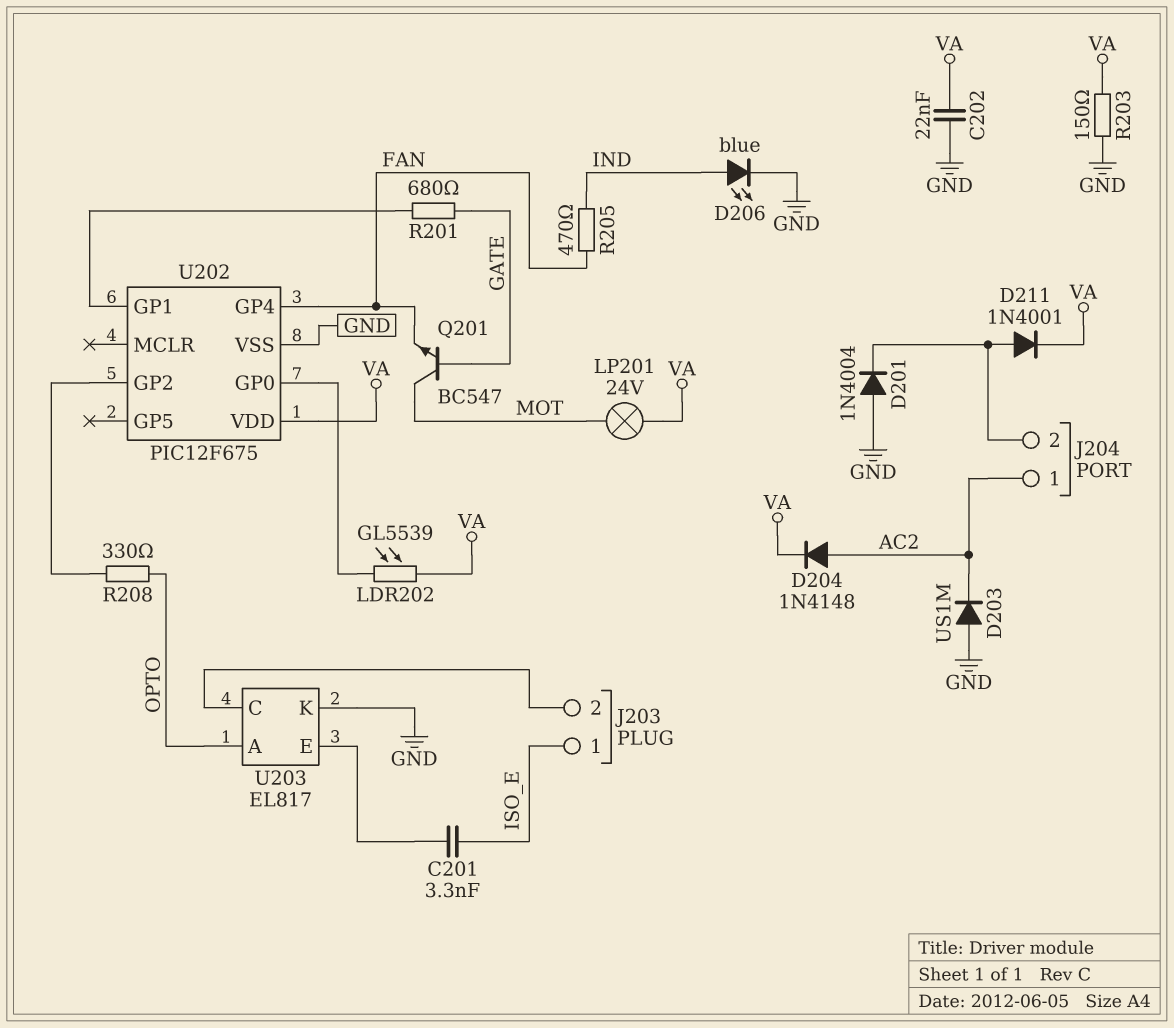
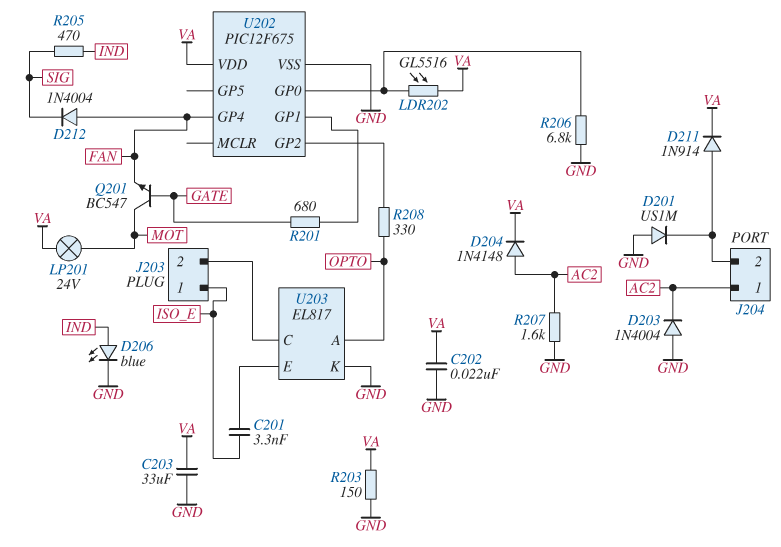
C203: none -> 33uF (GND, VA)
D201: diode 1N4004 (A GND, K J204/2) -> diode US1M (A GND, K J204/2)
D203: diode US1M (A GND, K AC2) -> diode 1N4004 (A GND, K AC2)
D211: diode 1N4001 (A J204/2, K VA) -> diode 1N914 (A J204/2, K VA)
D212: none -> diode 1N4004 (A FAN, K SIG)
LDR202: GL5539 (U202/GP0, VA) -> GL5516 (U202/GP0, VA)
R205: 470 (FAN, IND) -> 470 (IND, SIG)
R206: none -> 6.8k (GND, U202/GP0)
R207: none -> 1.6k (AC2, GND)

